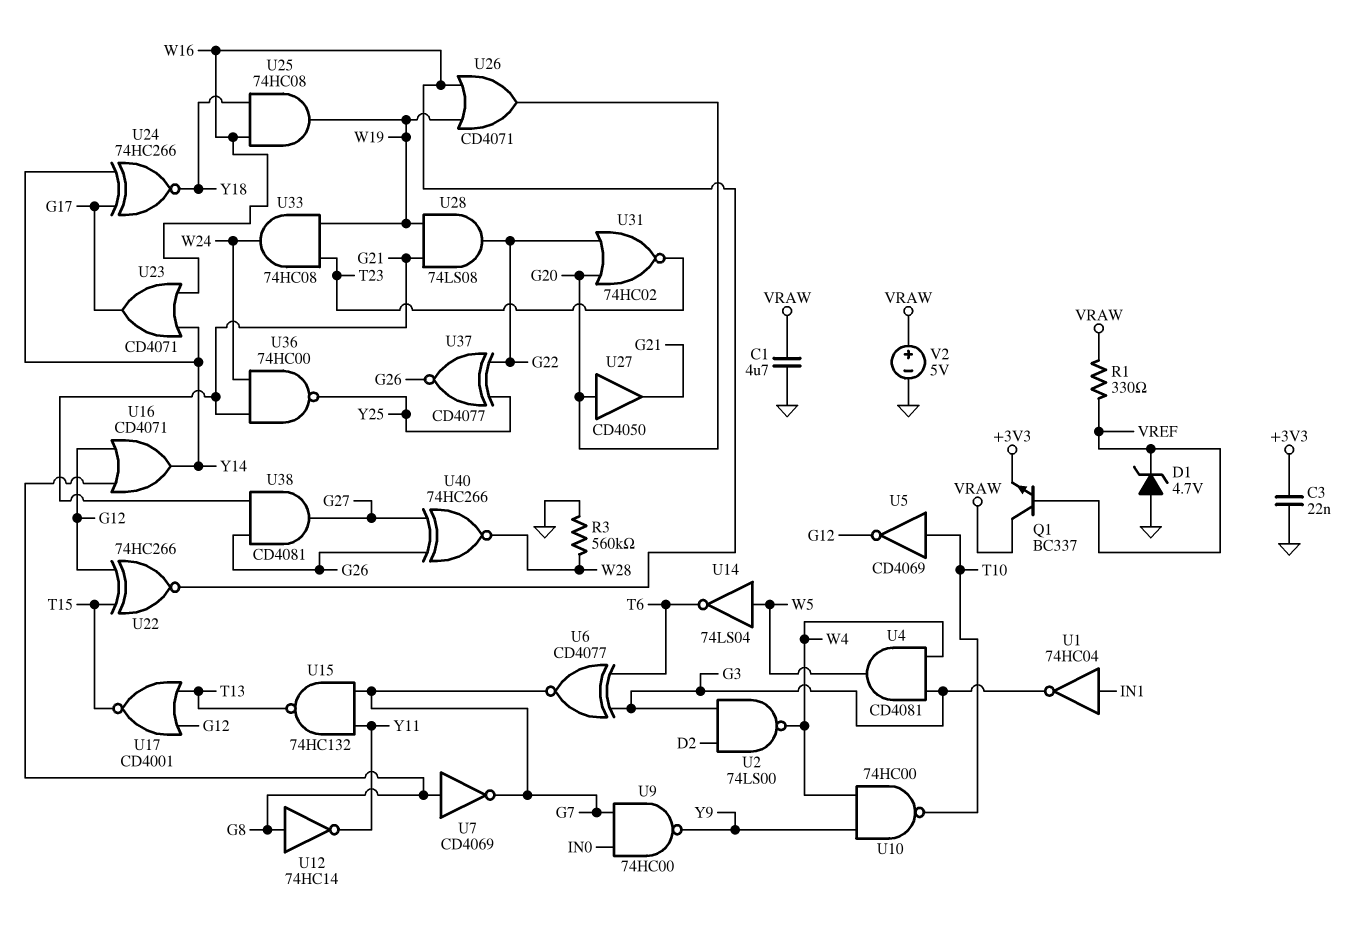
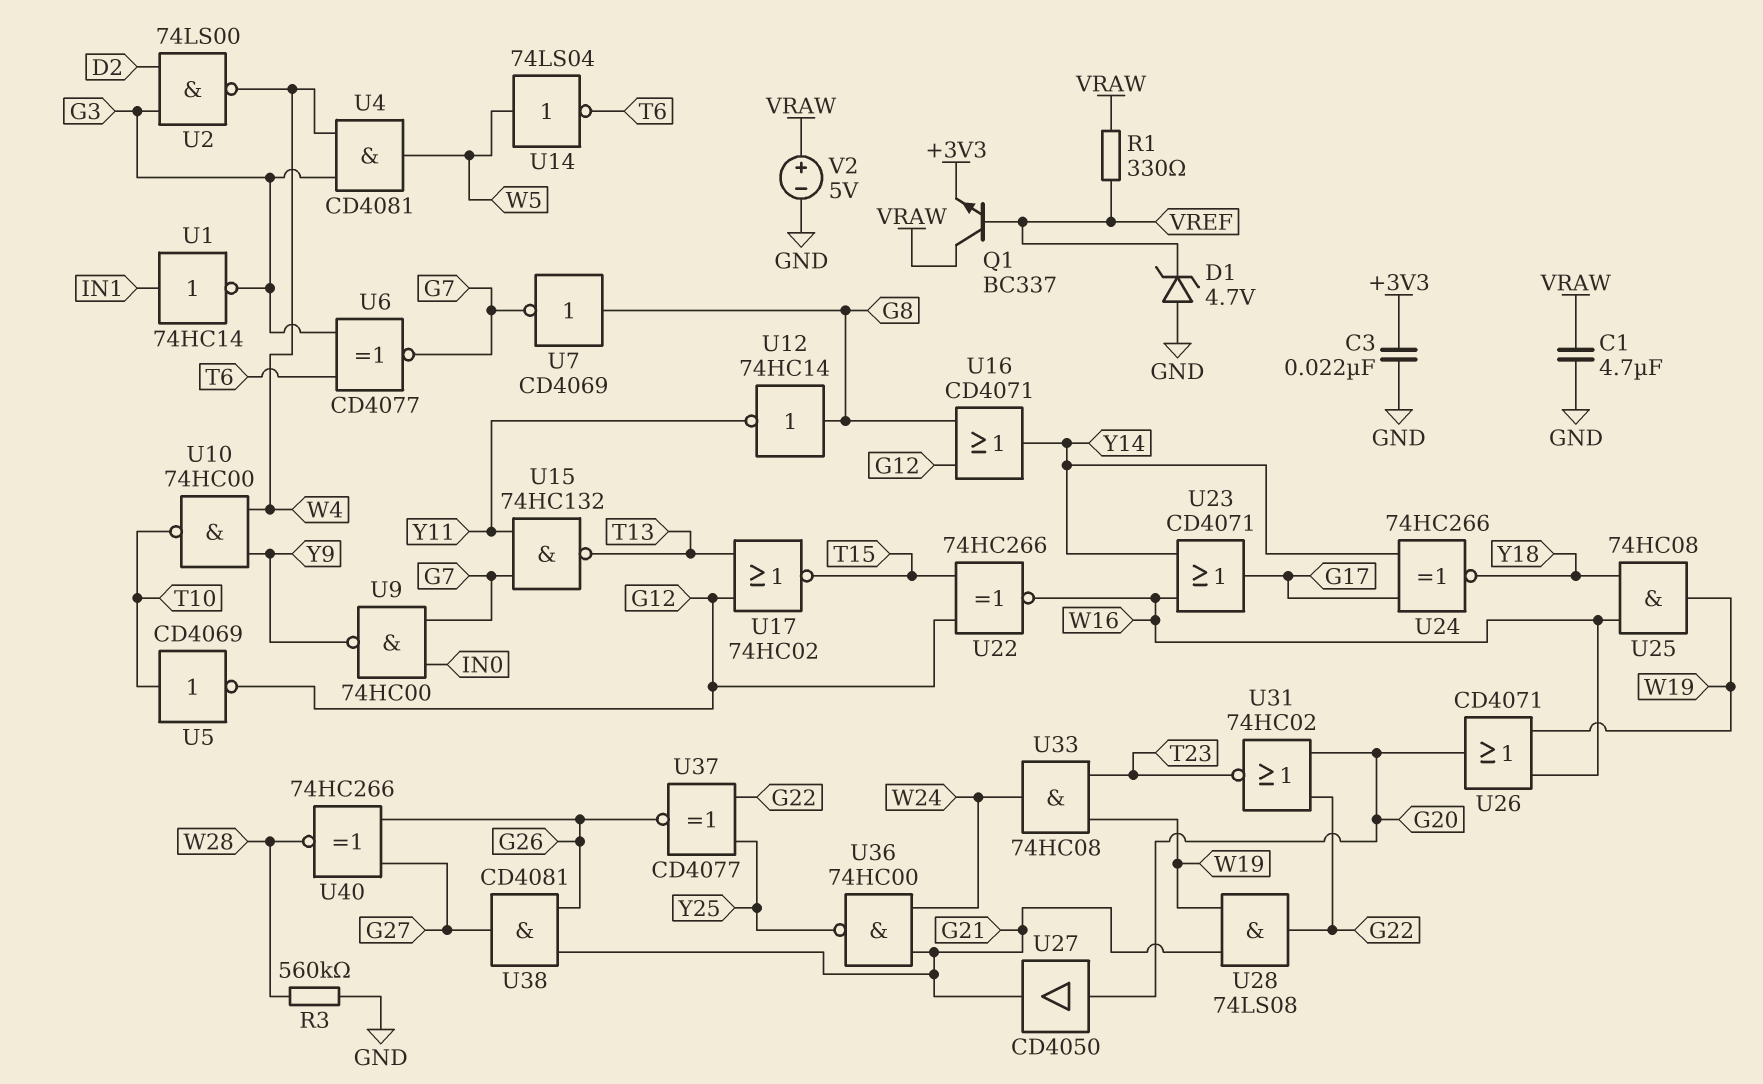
U1: NOT 74HC04 (in IN1, out G3) -> NOT 74HC14 (in IN1, out G3)
U17: NOR CD4001 (in G12, in T13, out T15) -> NOR 74HC02 (in G12, in T13, out T15)

